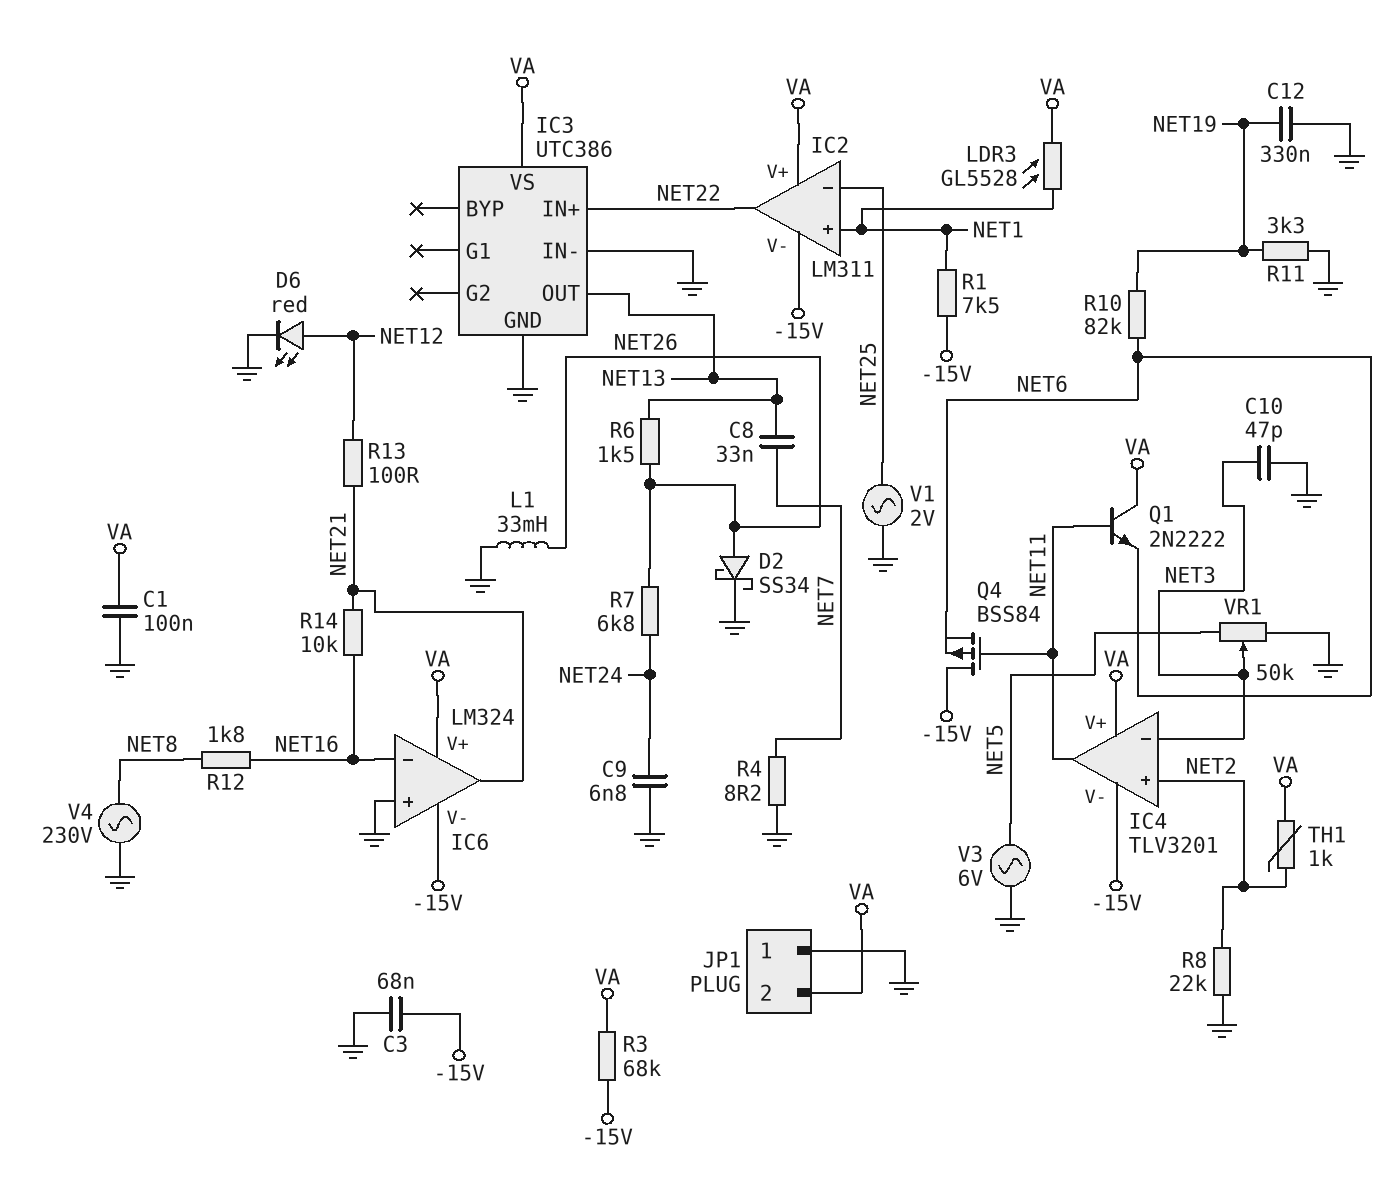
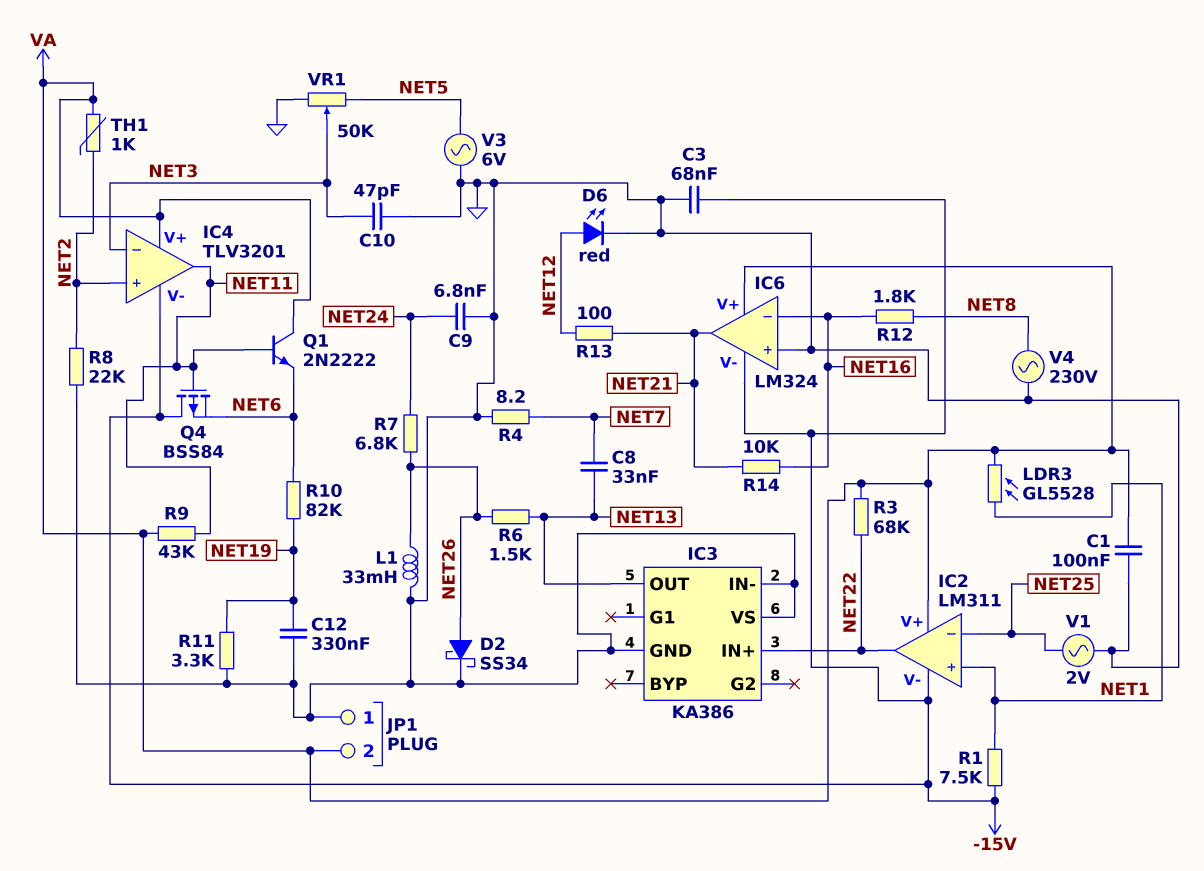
IC3: UTC386 -> KA386
IC3 pin VS: VA -> GND
R3: 68k (-15V, VA) -> 68k (NET22, VA)
R9: none -> 43k (NET11, VA)

